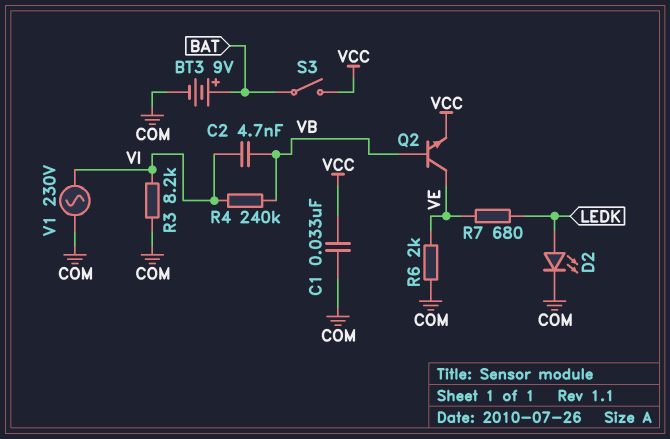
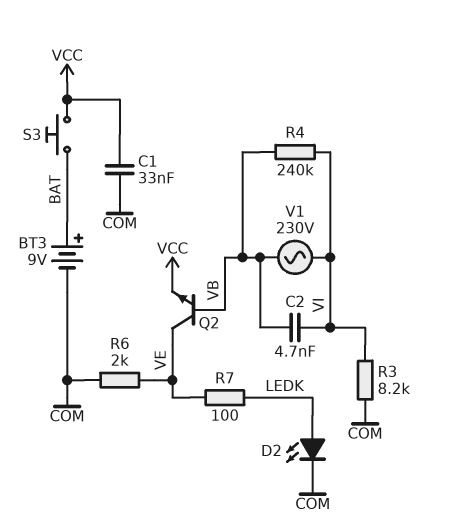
R7: 680 (LEDK, VE) -> 100 (LEDK, VE)
S3: switch (BAT, VCC) -> button (BAT, VCC)
V1: AC 230V (COM, VI) -> AC 230V (VB, VI)

